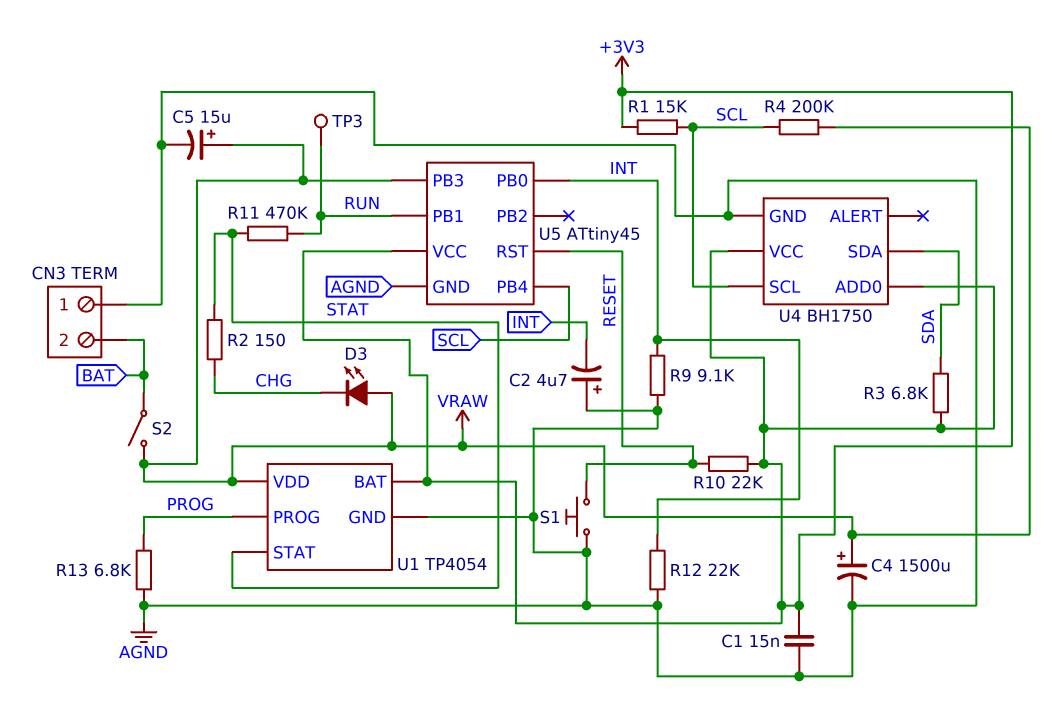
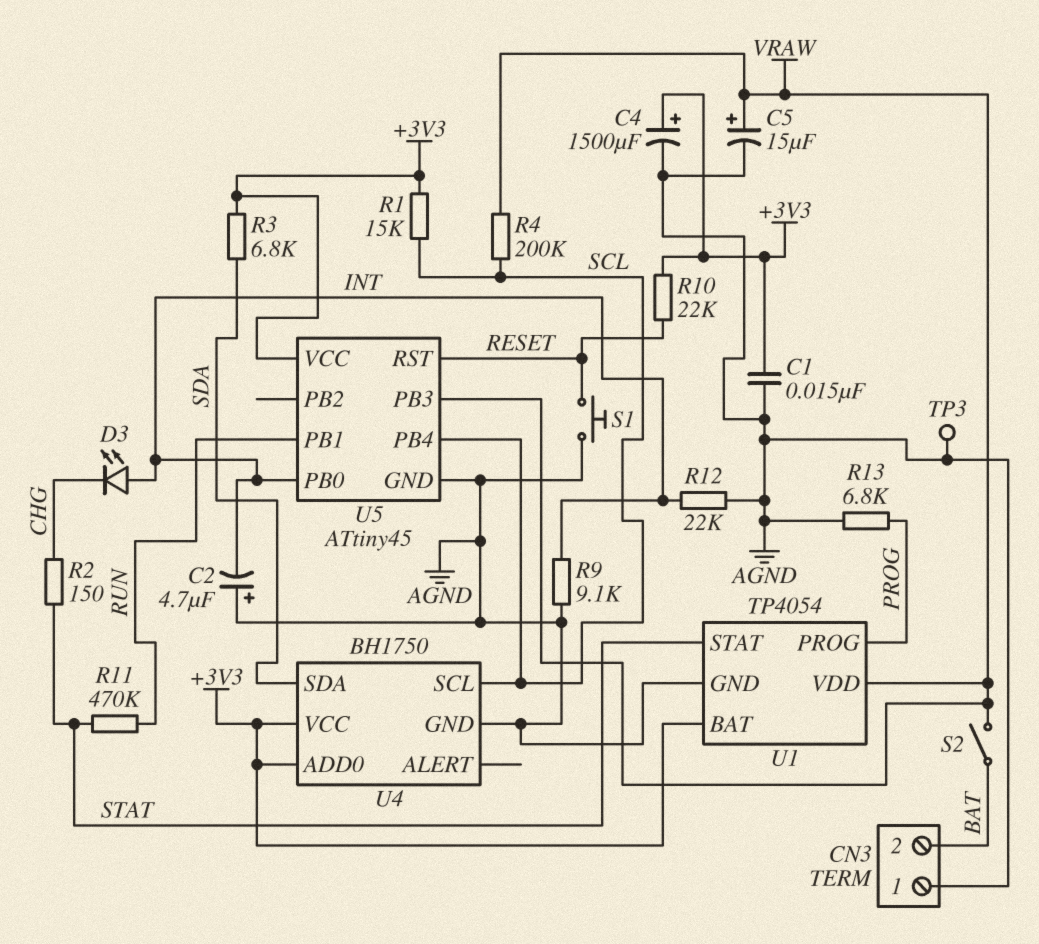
C4: 1500uF (plus VRAW, minus AGND) -> 1500uF (plus +3V3, minus AGND)
D3: LED (A VRAW, K CHG) -> LED (A INT, K CHG)
TP3: test point (RUN) -> test point (AGND)

